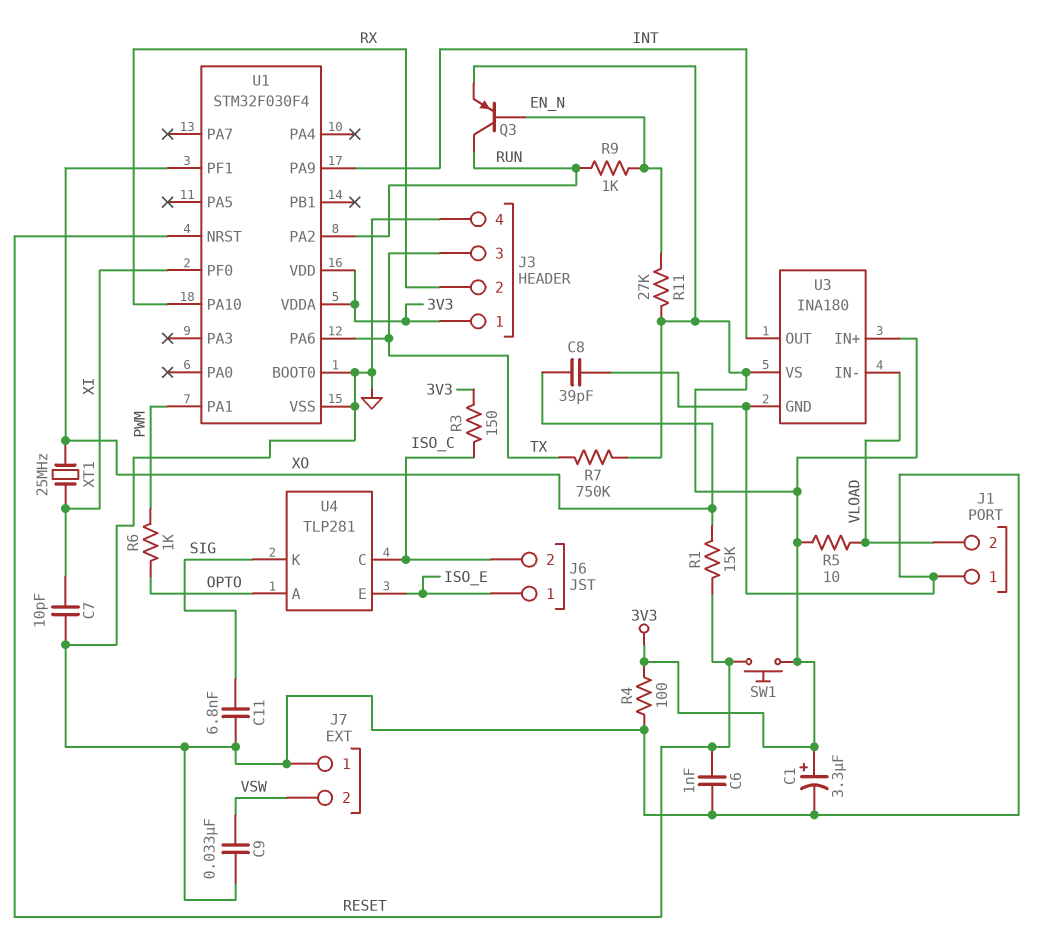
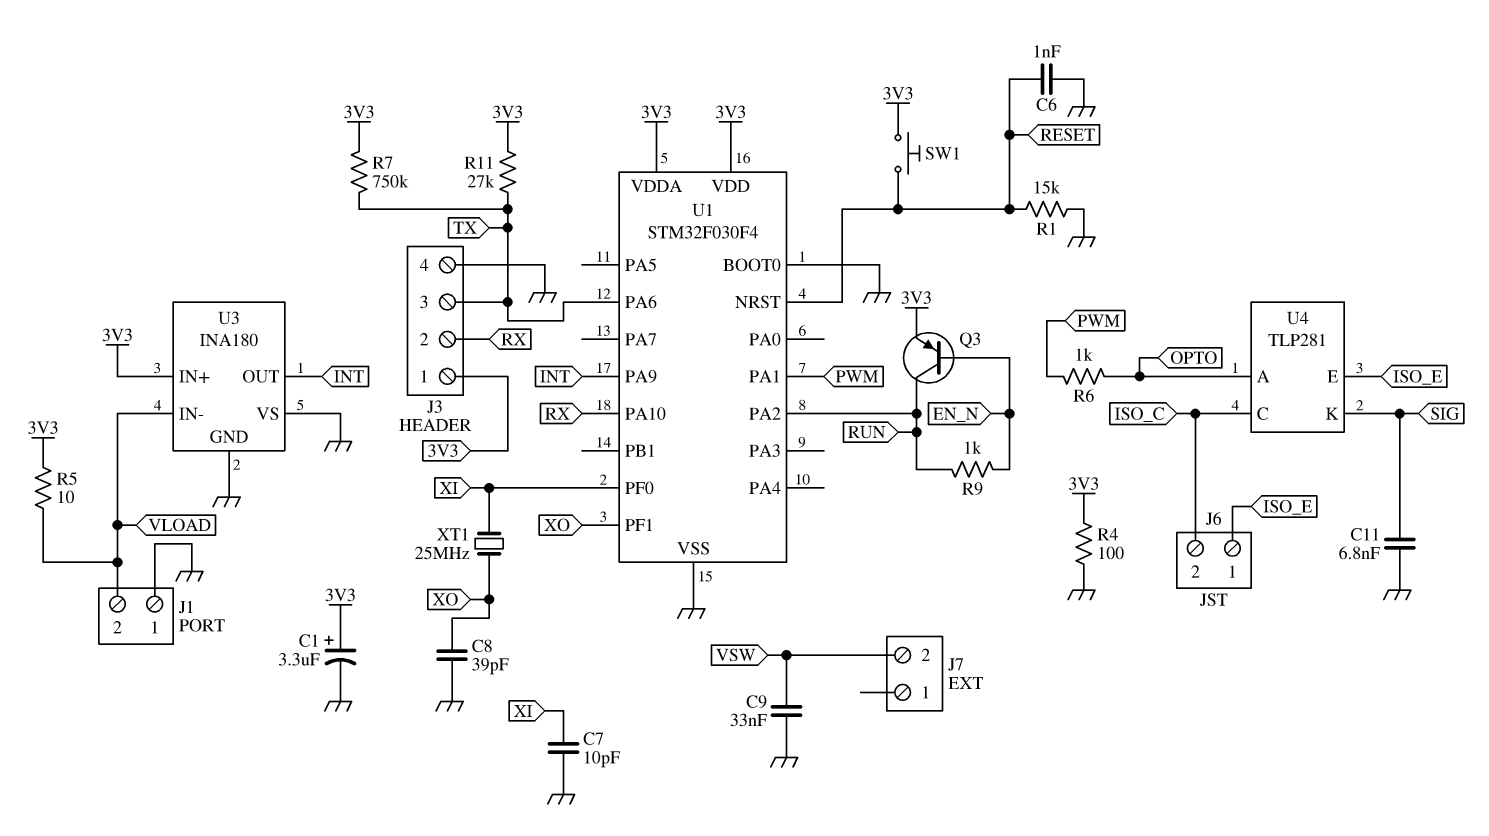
J7 pin 1: GND -> none
R1: 15k (RESET, XO) -> 15k (GND, RESET)
R3: 150 (3V3, ISO_C) -> none
R11: 27k (3V3, EN_N) -> 27k (3V3, TX)
U3 pin VS: 3V3 -> GND

